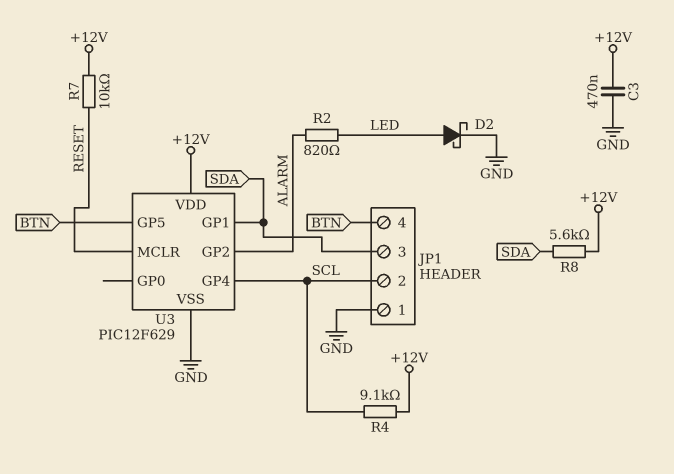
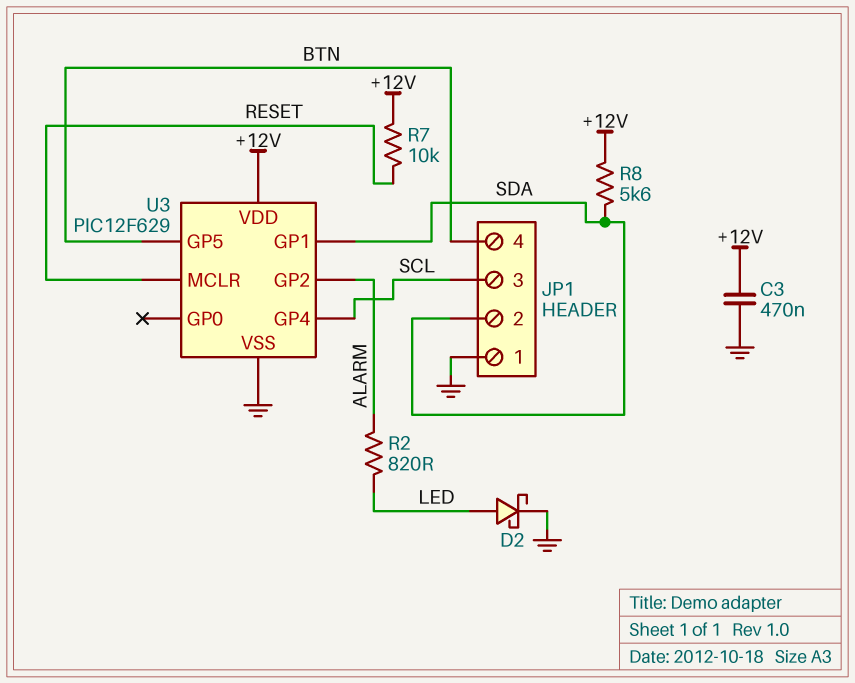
JP1 pin 2: SCL -> SDA
JP1 pin 3: SDA -> SCL
R4: 9.1k (+12V, SCL) -> none

